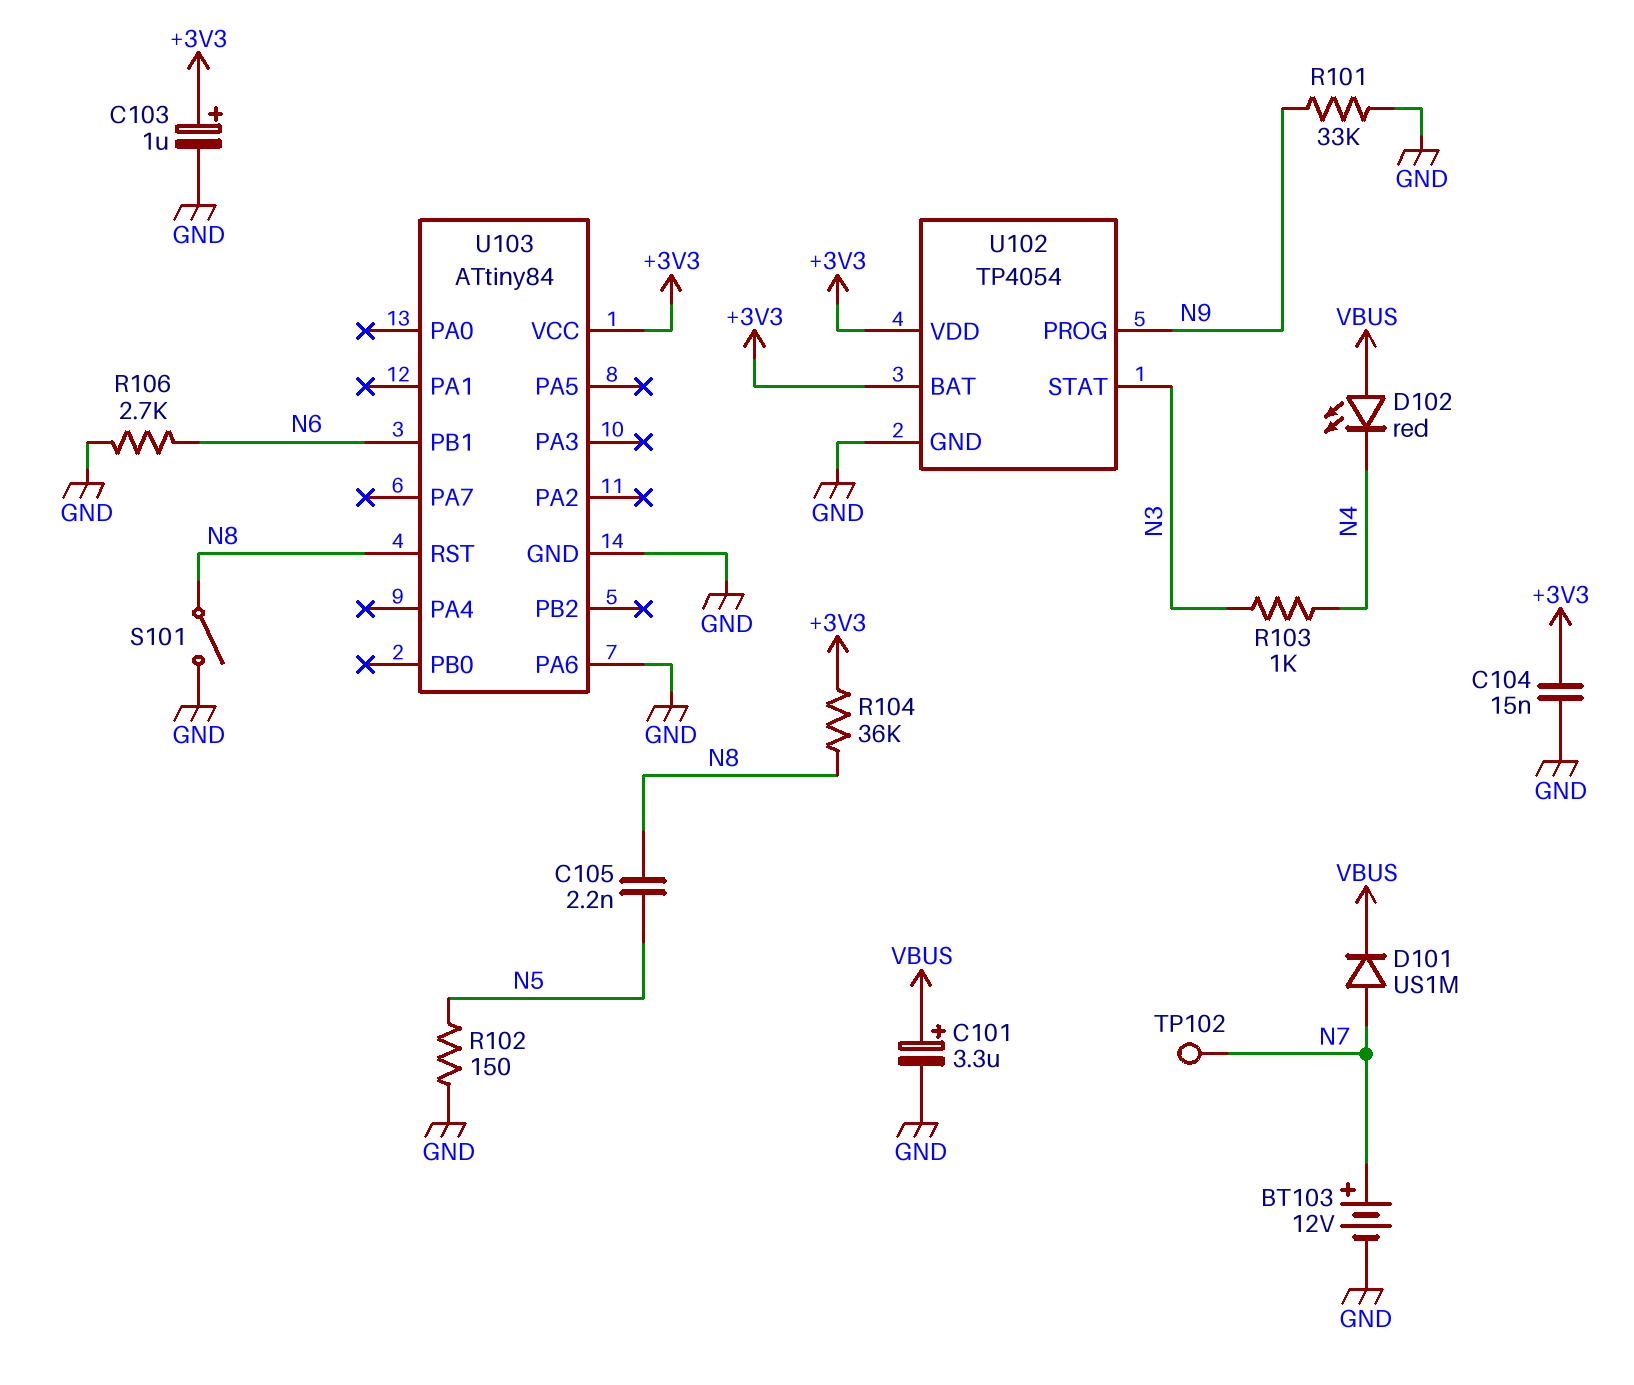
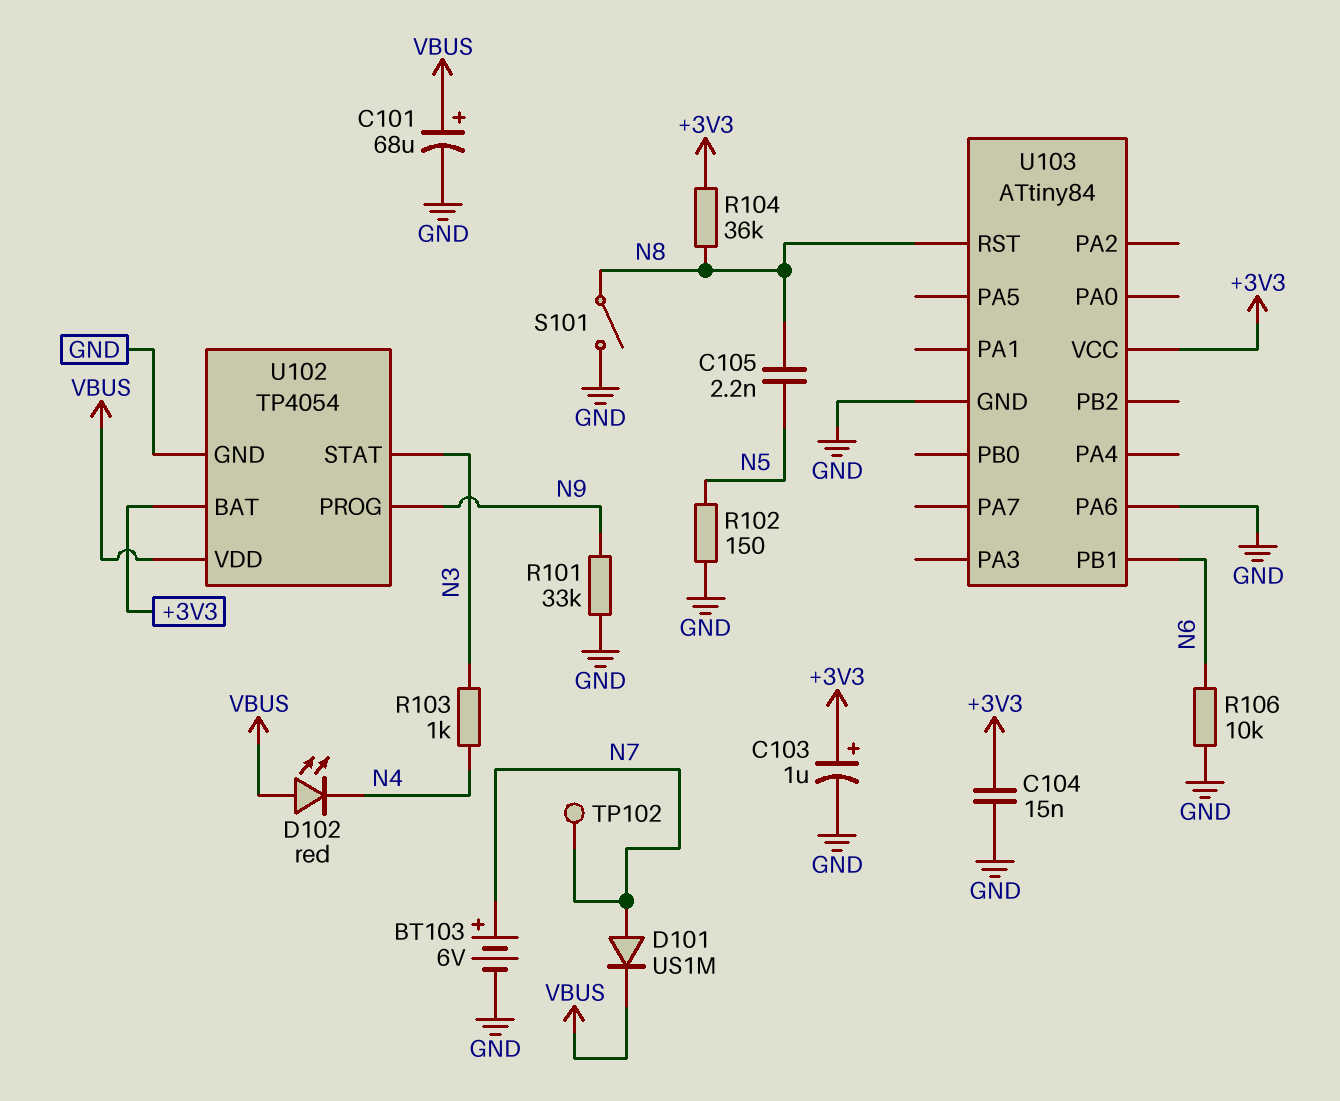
BT103: 12V (plus N7, minus GND) -> 6V (plus N7, minus GND)
C101: 3.3uF (plus VBUS, minus GND) -> 68uF (plus VBUS, minus GND)
R106: 2.7k (GND, N6) -> 10k (GND, N6)
U102 pin VDD: +3V3 -> VBUS

